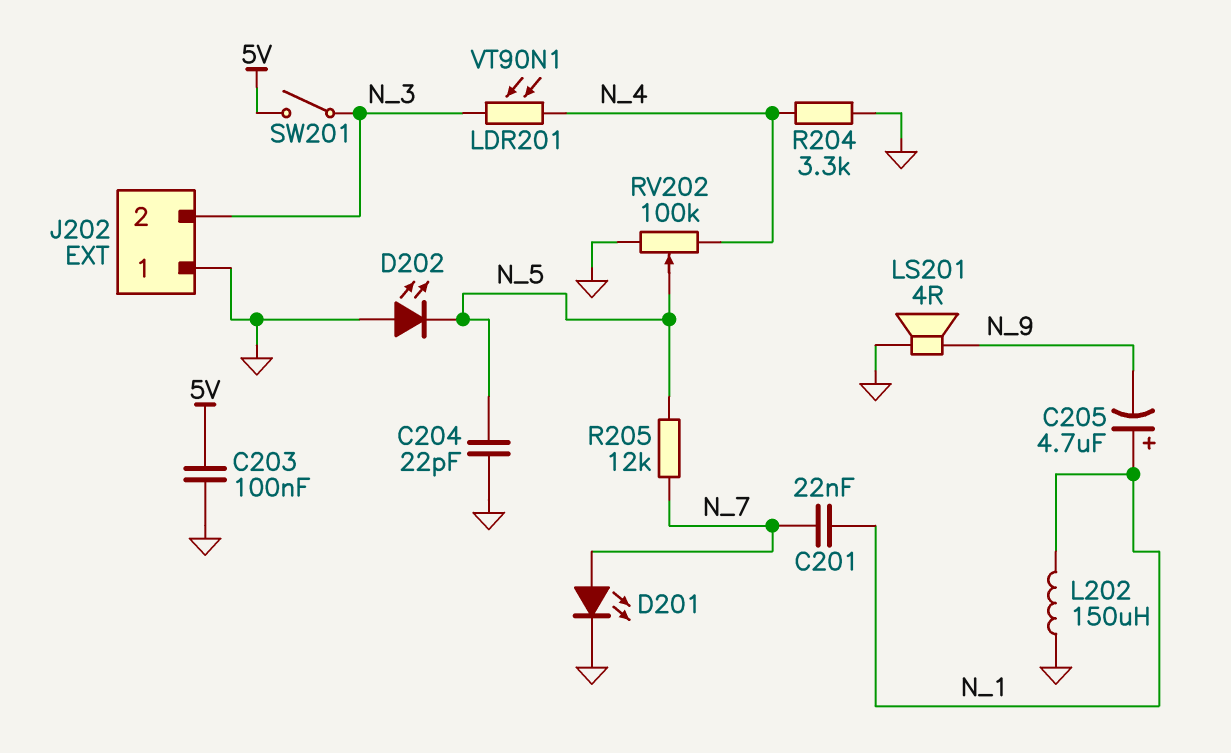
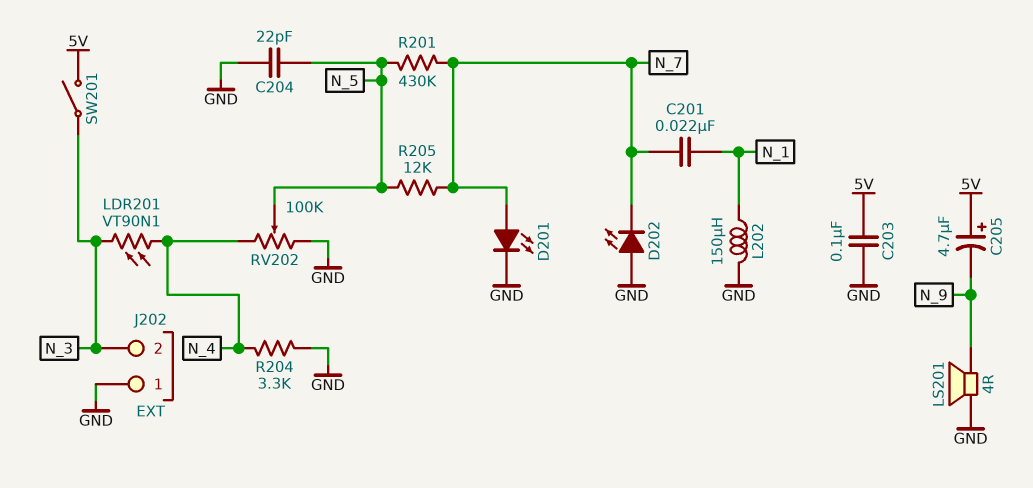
C205: 4.7uF (plus N_1, minus N_9) -> 4.7uF (plus 5V, minus N_9)
D202: LED (A GND, K N_5) -> LED (A GND, K N_7)
R201: none -> 430k (N_5, N_7)

